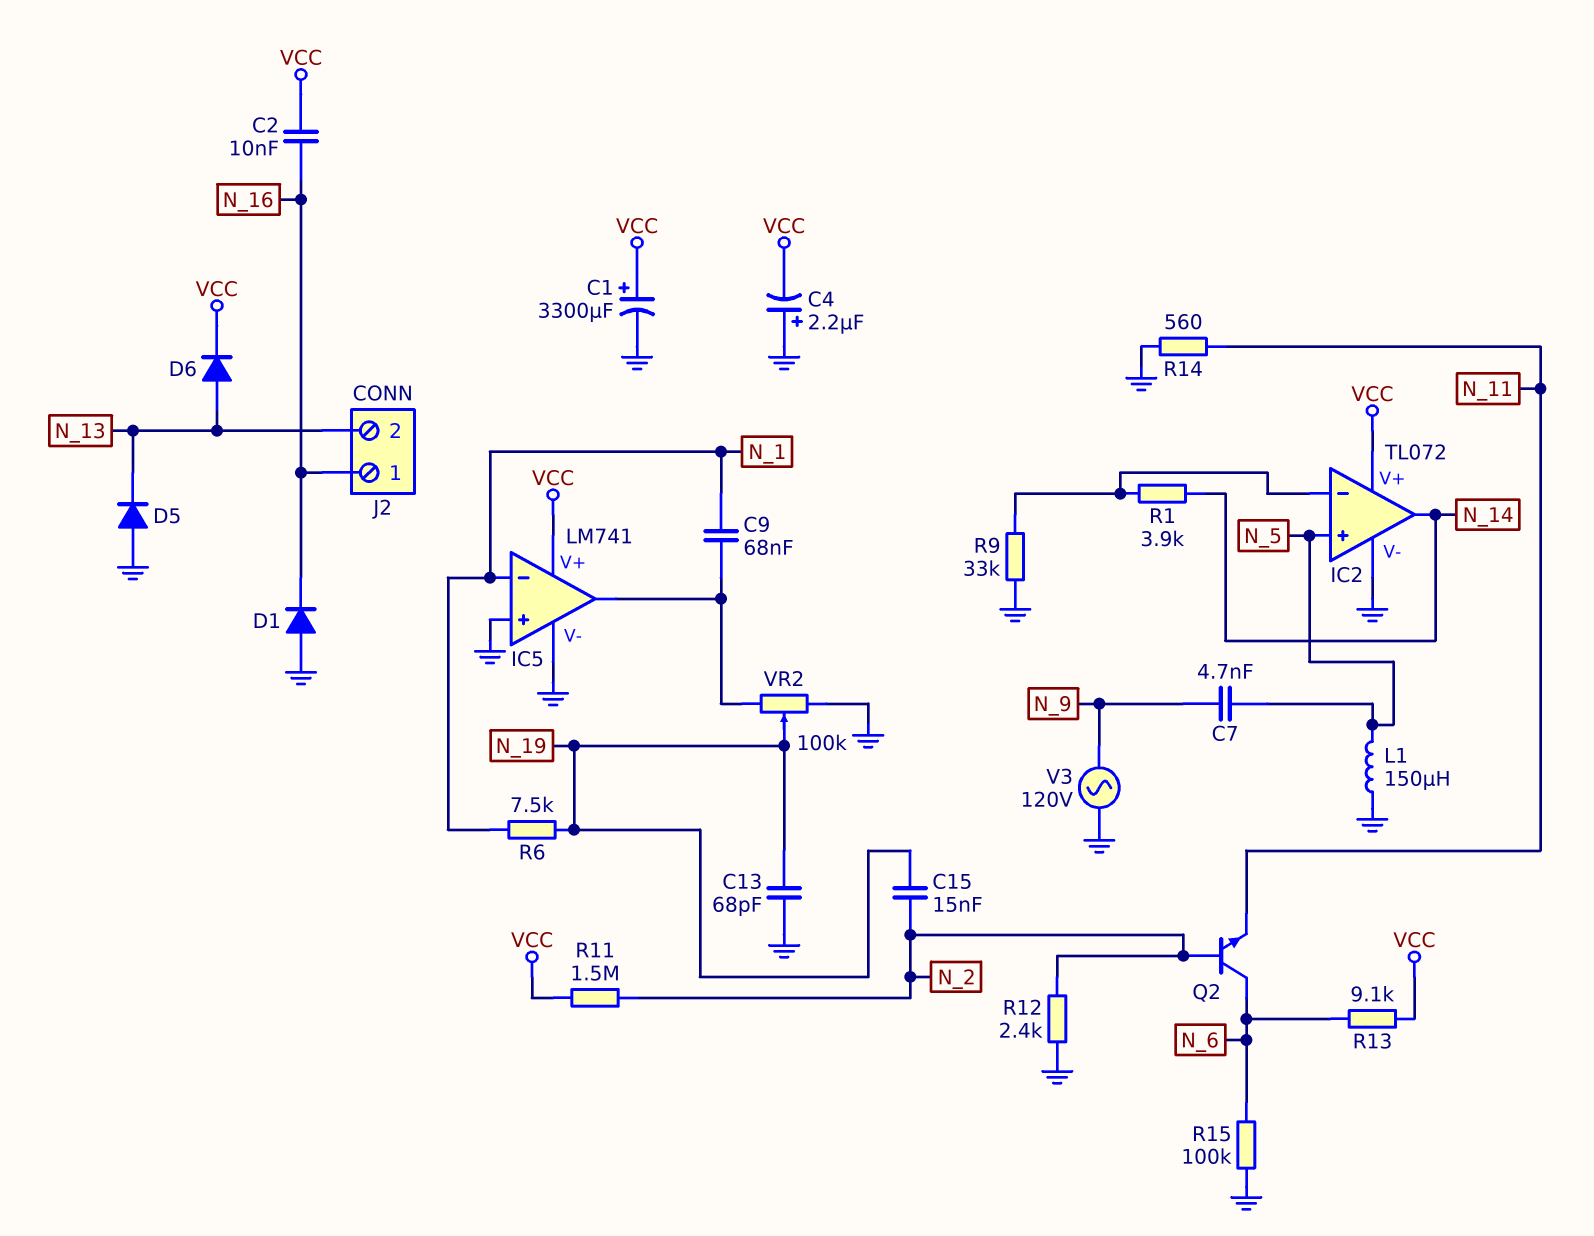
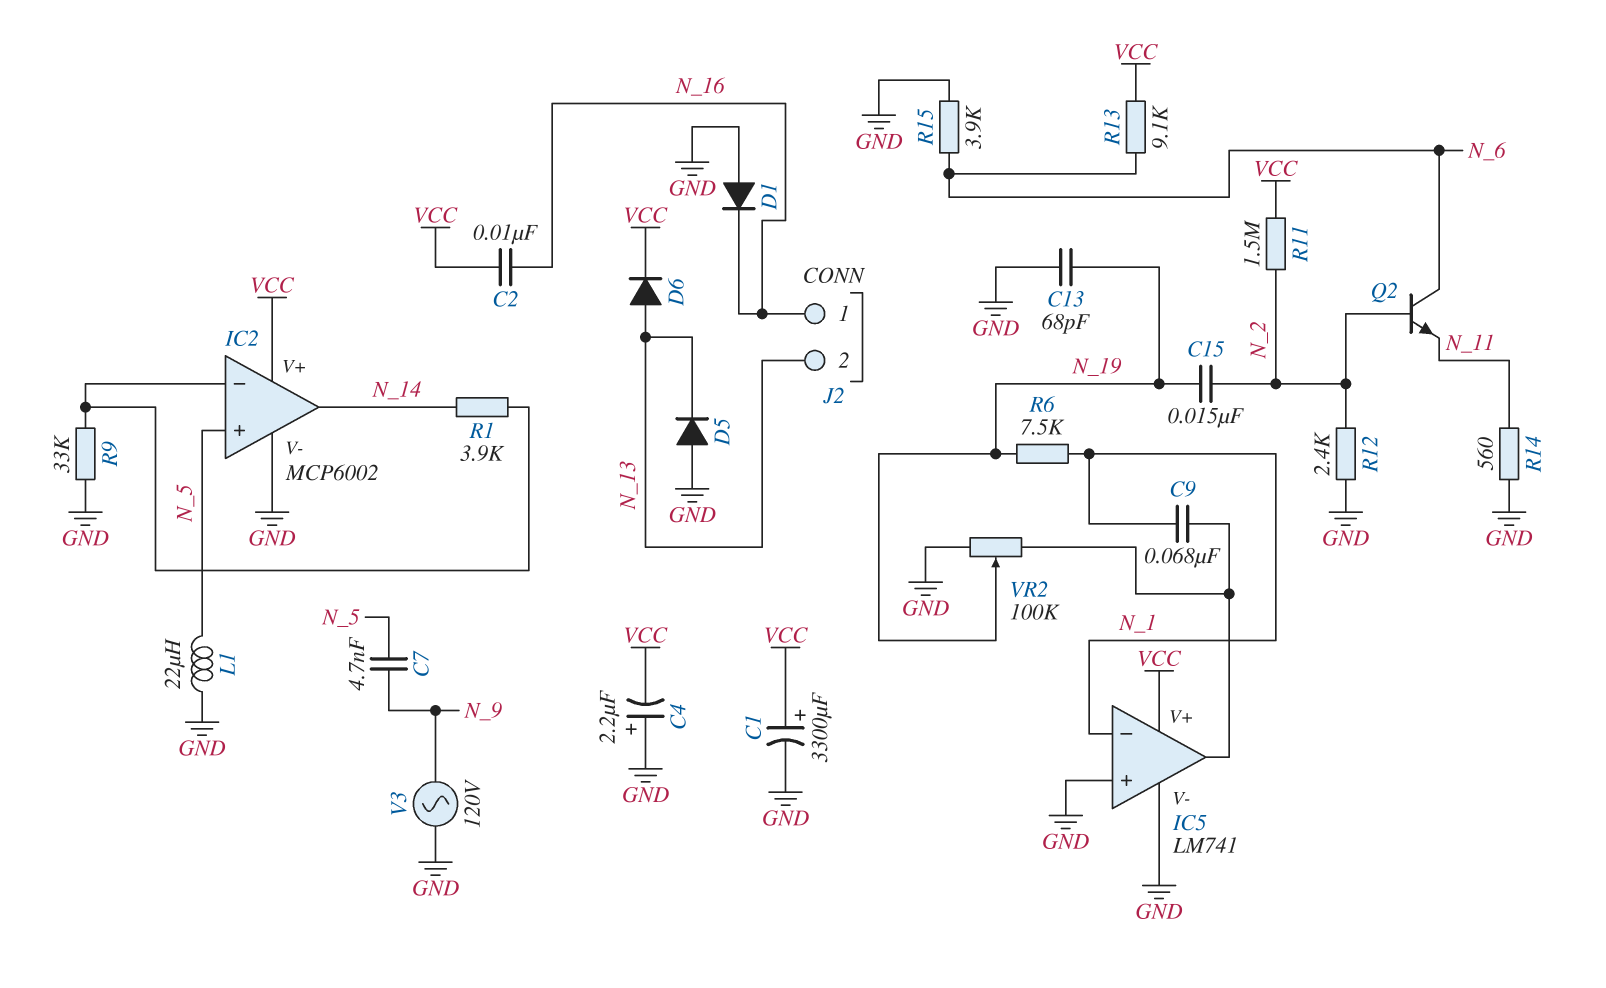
IC2: TL072 -> MCP6002
L1: 150uH (GND, N_5) -> 22uH (GND, N_5)
R15: 100k (GND, N_6) -> 3.9k (GND, N_6)

